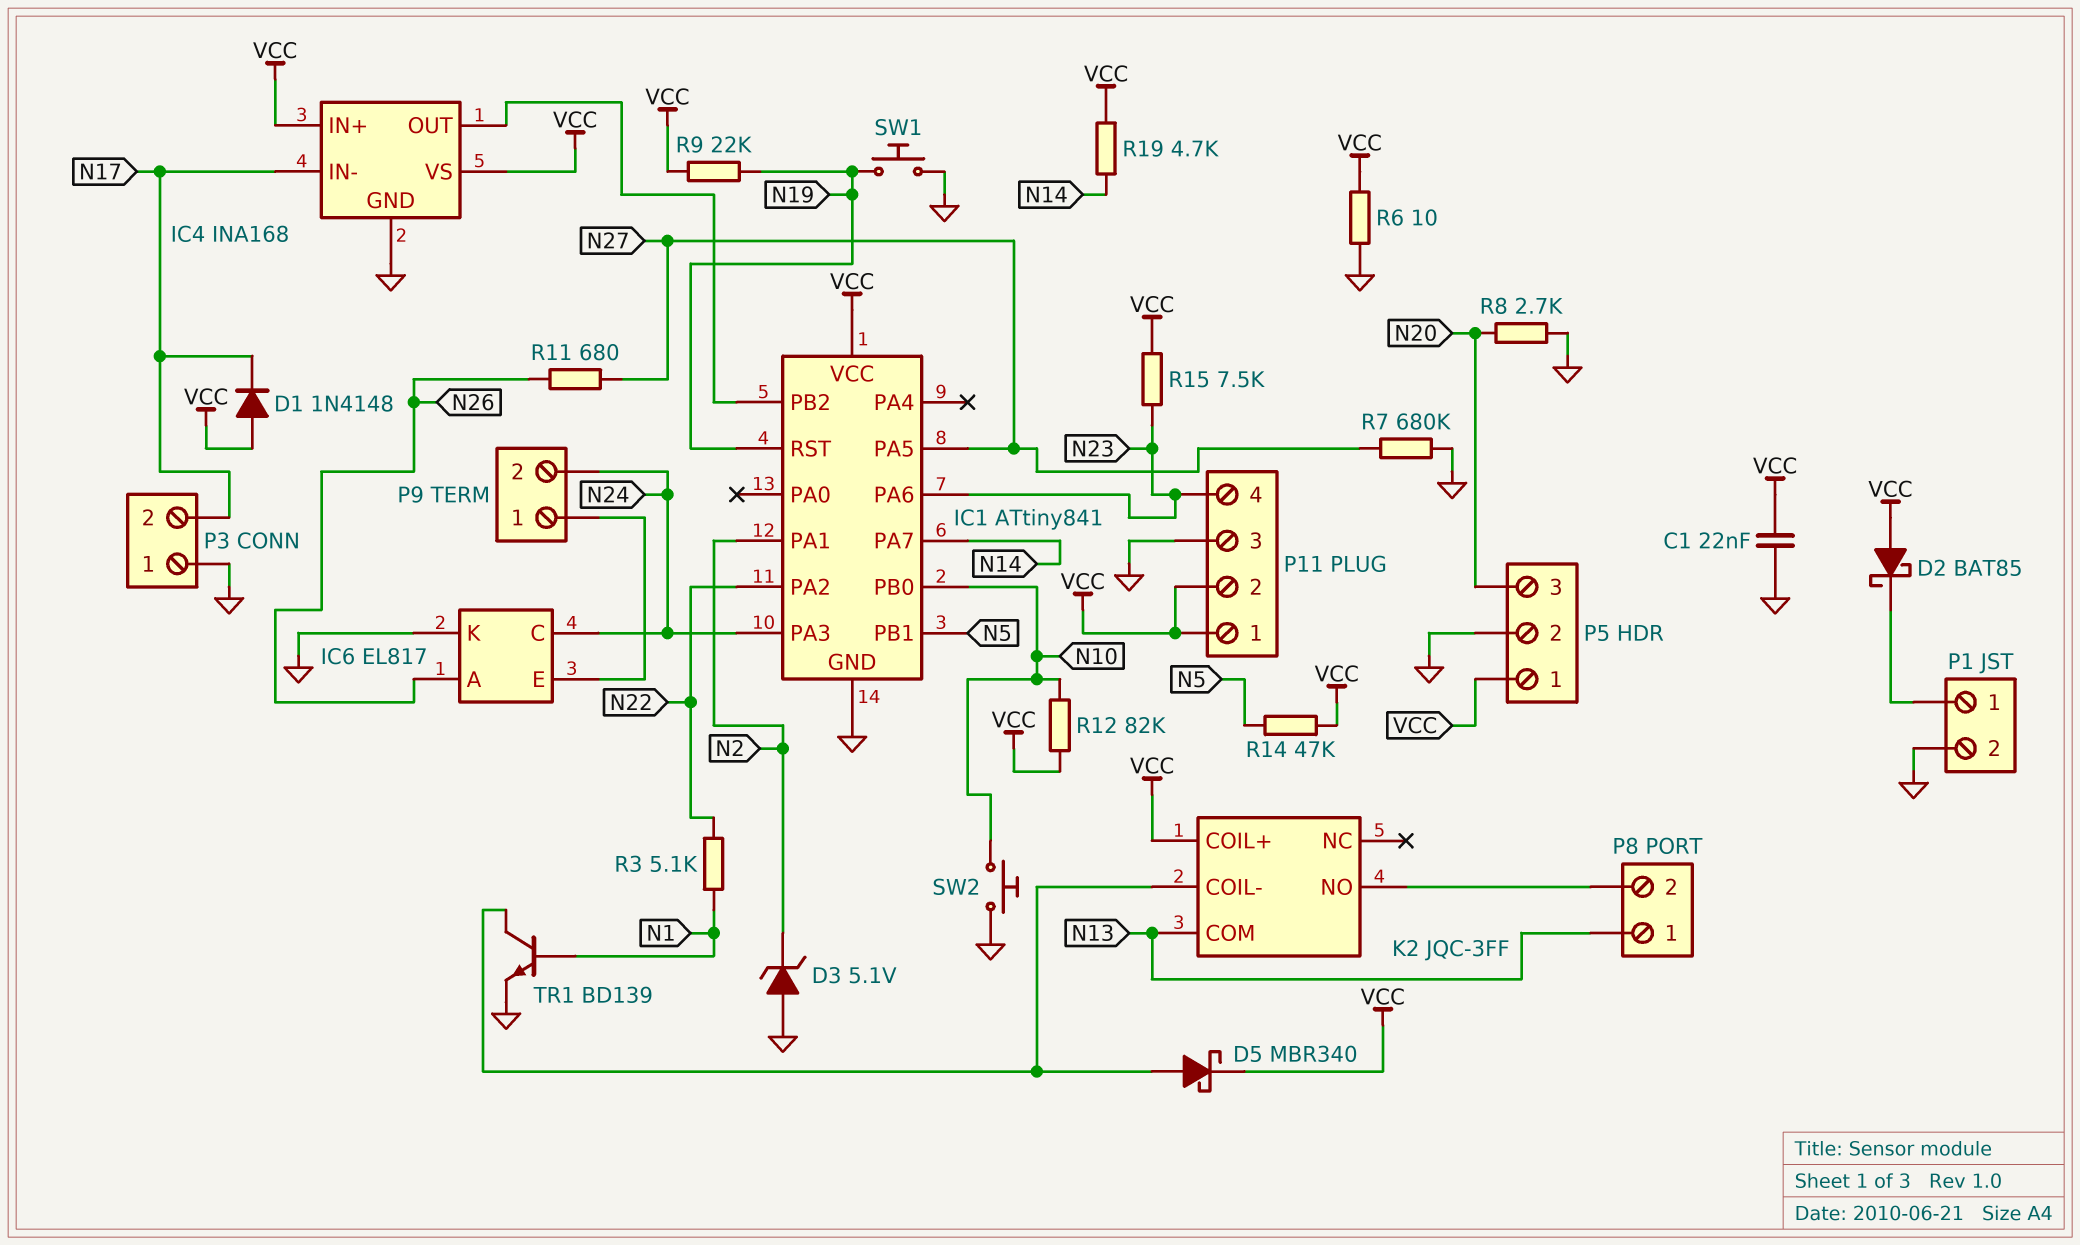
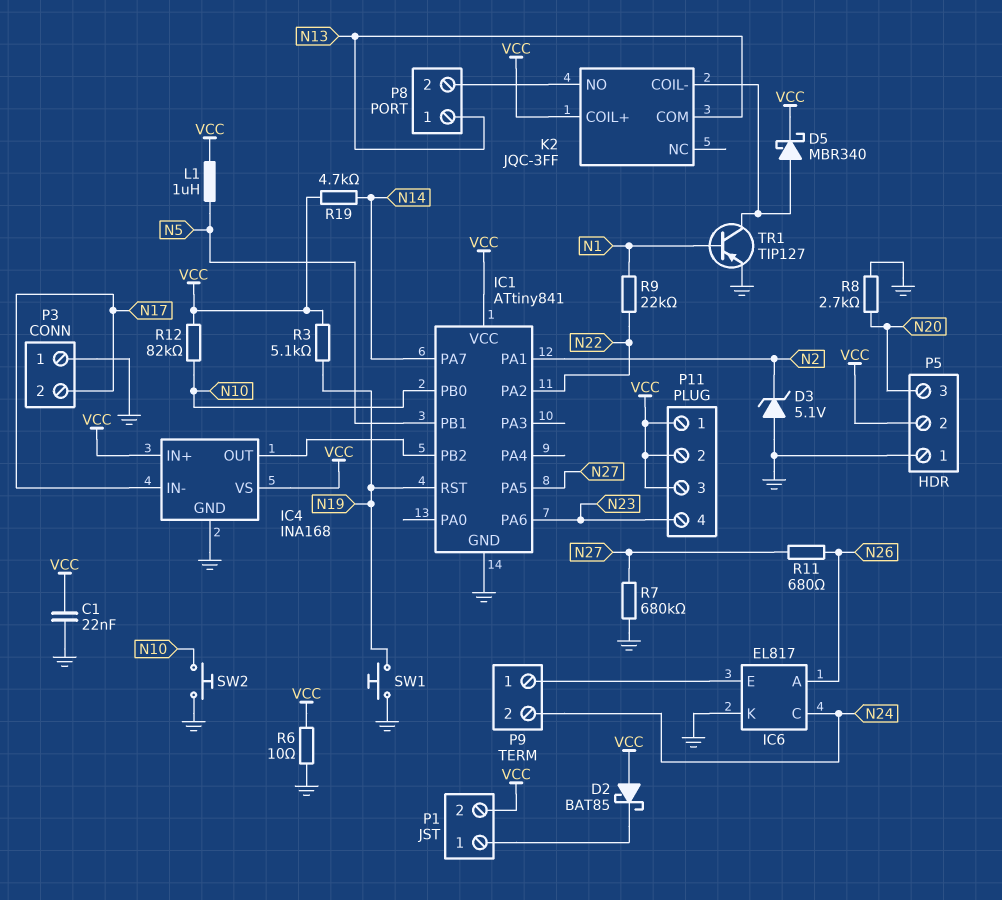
D1: diode 1N4148 (A VCC, K N17) -> none
IC1 pin PA3: N24 -> none
L1: none -> 1uH (N5, VCC)
P1 pin 2: GND -> VCC
P5 pin 1: VCC -> GND
P5 pin 2: GND -> VCC
P11 pin 3: GND -> VCC
R3: 5.1k (N1, N22) -> 5.1k (N19, VCC)
R9: 22k (N19, VCC) -> 22k (N1, N22)
R14: 47k (N5, VCC) -> none
R15: 7.5k (N23, VCC) -> none
TR1: NPN BD139 (B N1, C K2/COIL-, E GND) -> PNP TIP127 (B N1, C K2/COIL-, E GND)

